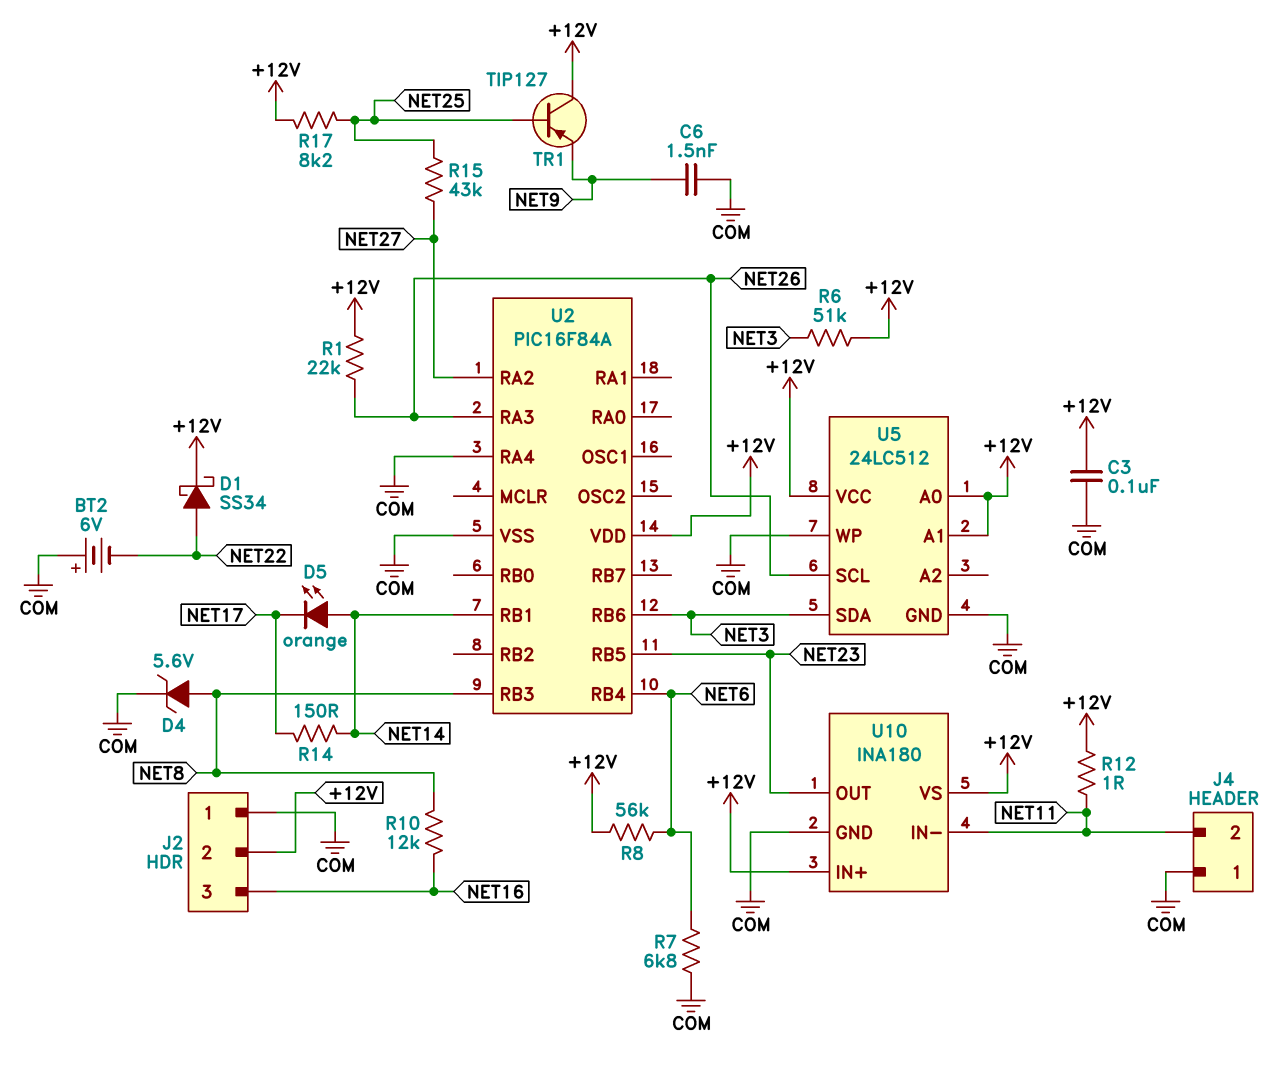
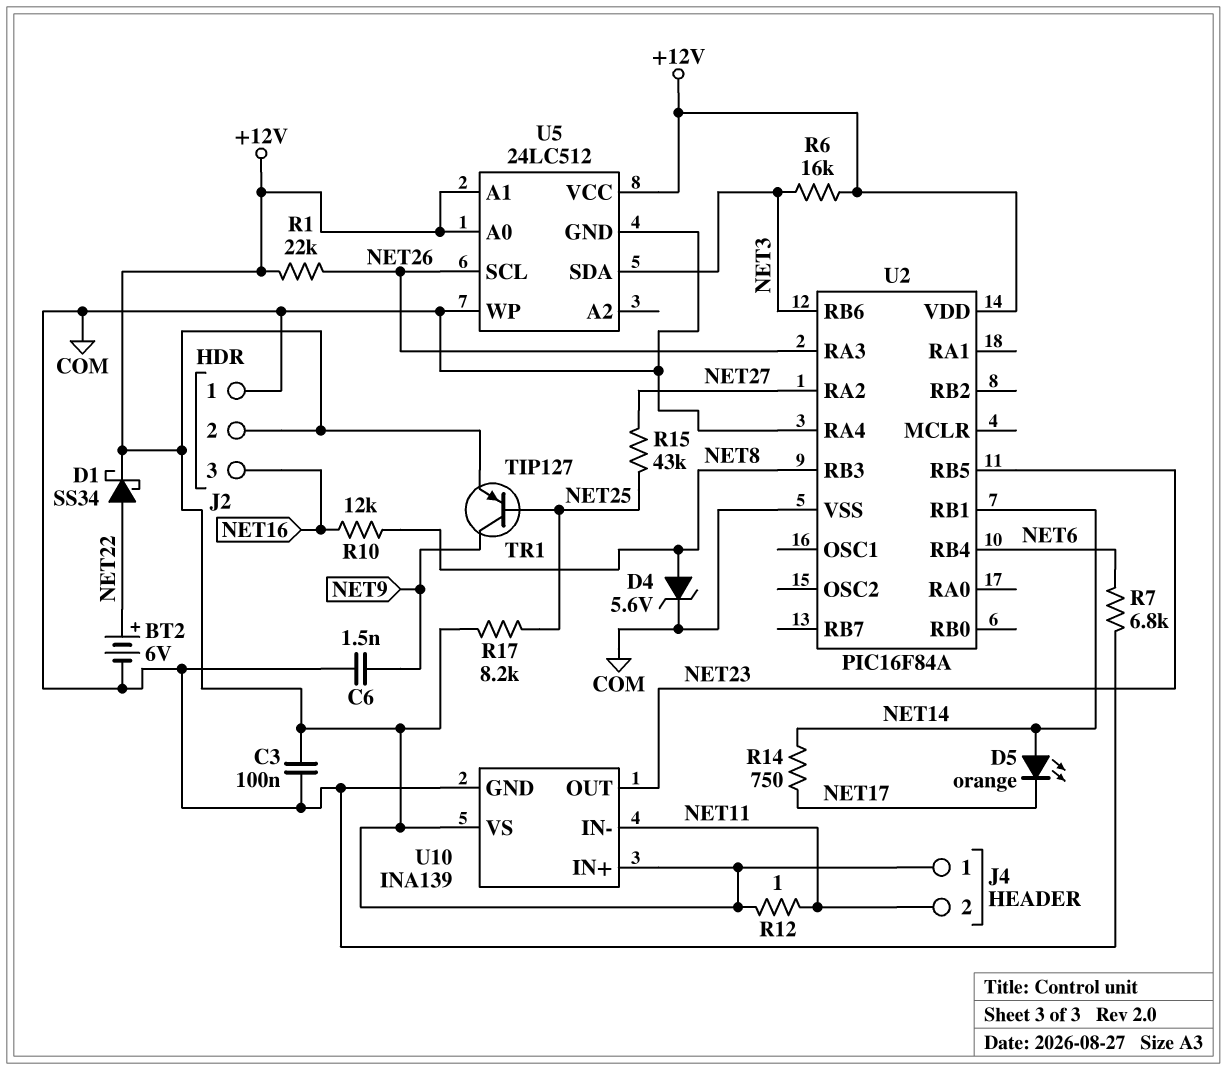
BT2: 6V (plus COM, minus NET22) -> 6V (plus NET22, minus COM)
J4 pin 1: COM -> +12V
R6: 51k (+12V, NET3) -> 16k (+12V, NET3)
R8: 56k (+12V, NET6) -> none
R14: 150 (NET14, NET17) -> 750 (NET14, NET17)
TR1: PNP TIP127 (B NET25, C +12V, E NET9) -> PNP TIP127 (B NET25, C NET9, E +12V)
U10: INA180 -> INA139

